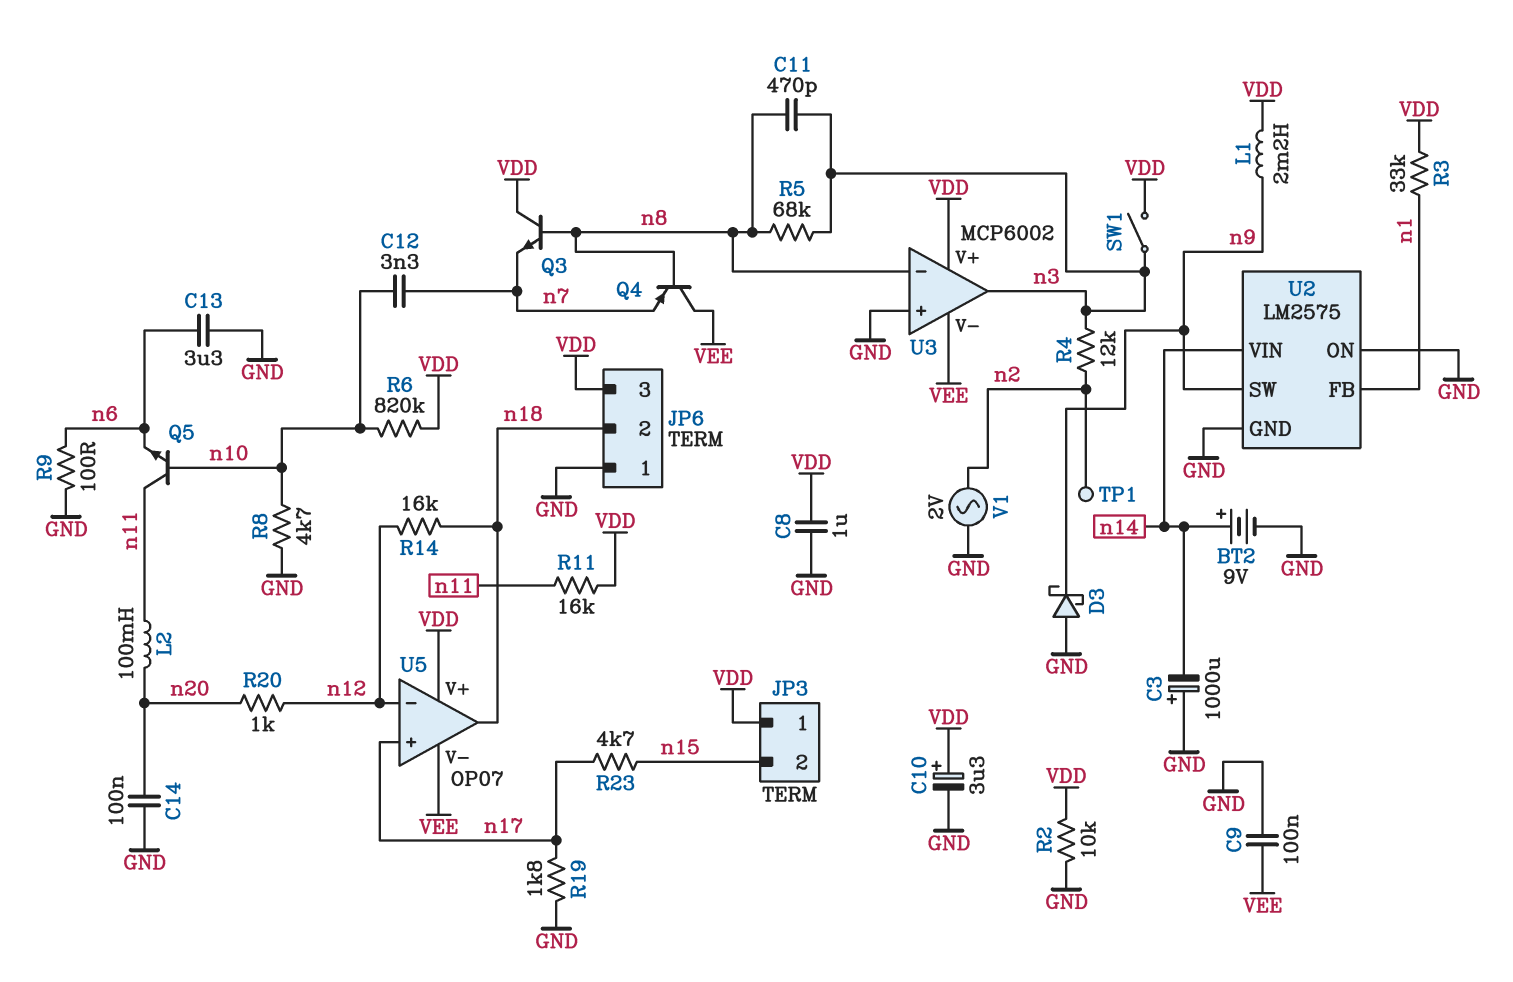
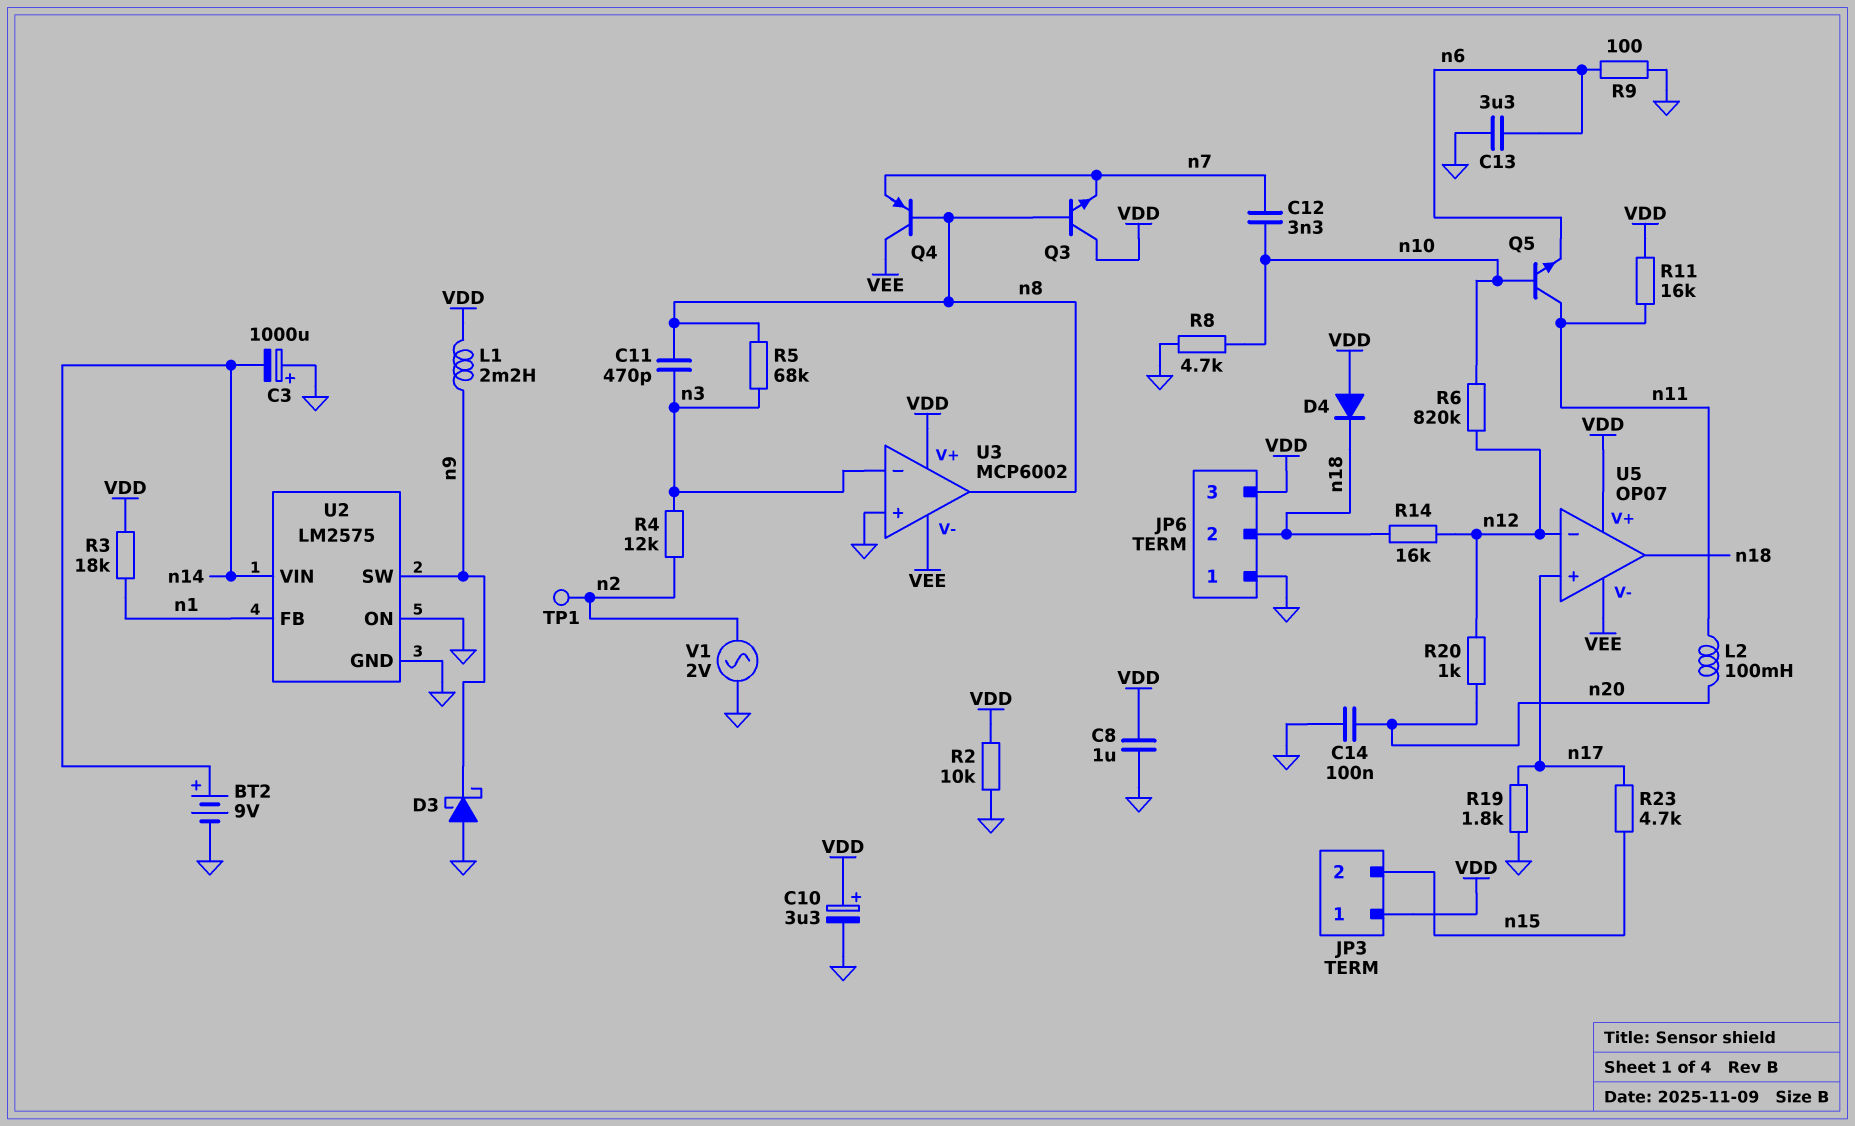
C9: 100nF (GND, VEE) -> none
D4: none -> diode (A VDD, K n18)
R3: 33k (VDD, n1) -> 18k (VDD, n1)
R6: 820k (VDD, n10) -> 820k (n10, n12)
SW1: switch (VDD, n3) -> none
U3 pin in-: n8 -> n3
U3 pin out: n3 -> n8

